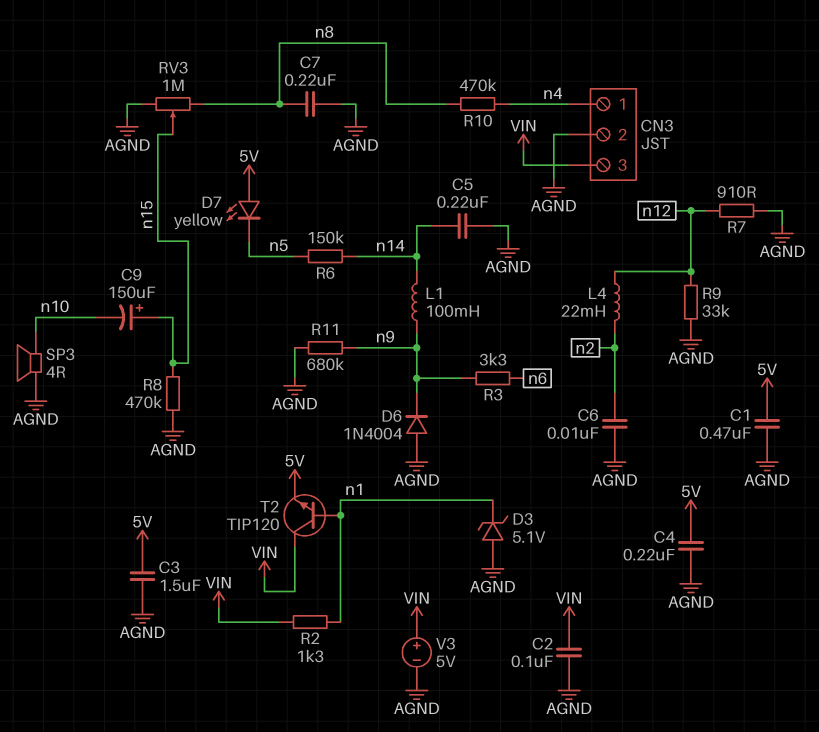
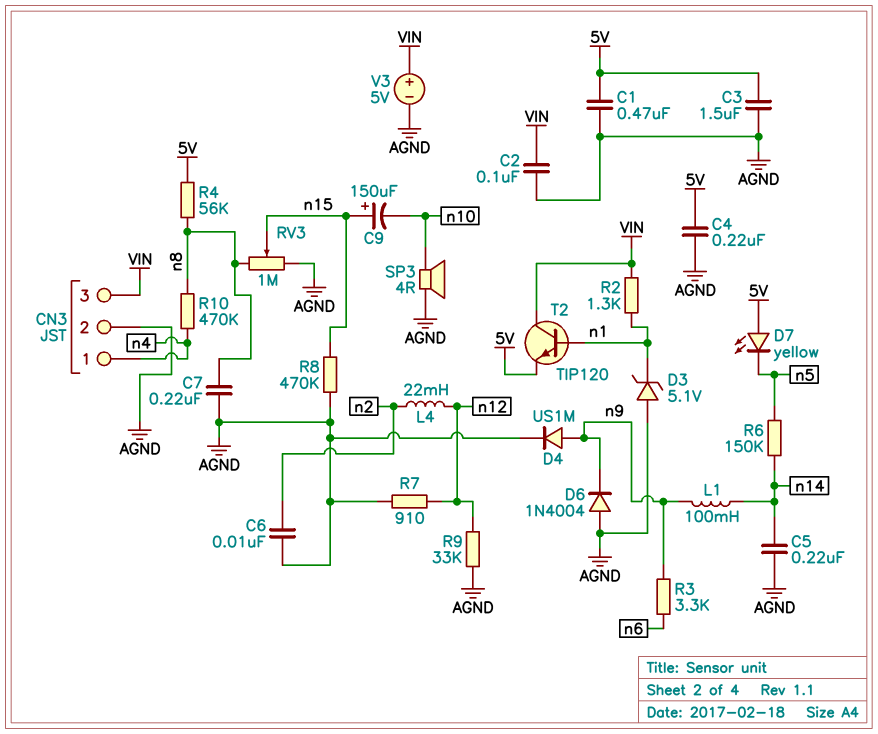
D4: none -> diode US1M (A n9, K AGND)
R4: none -> 56k (5V, n8)
R11: 680k (AGND, n9) -> none

